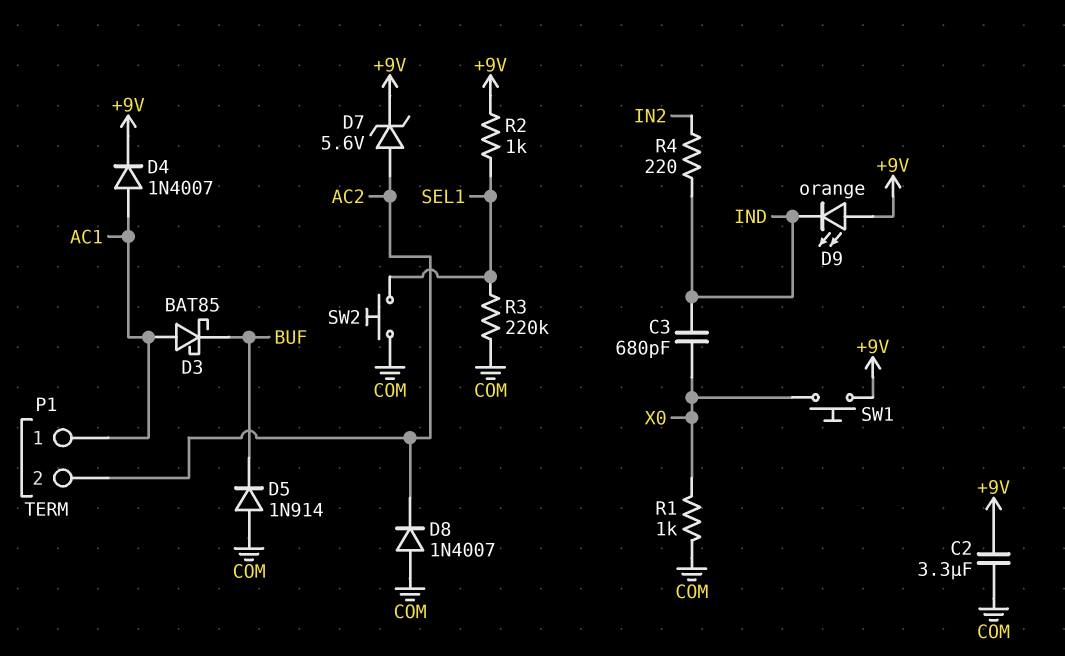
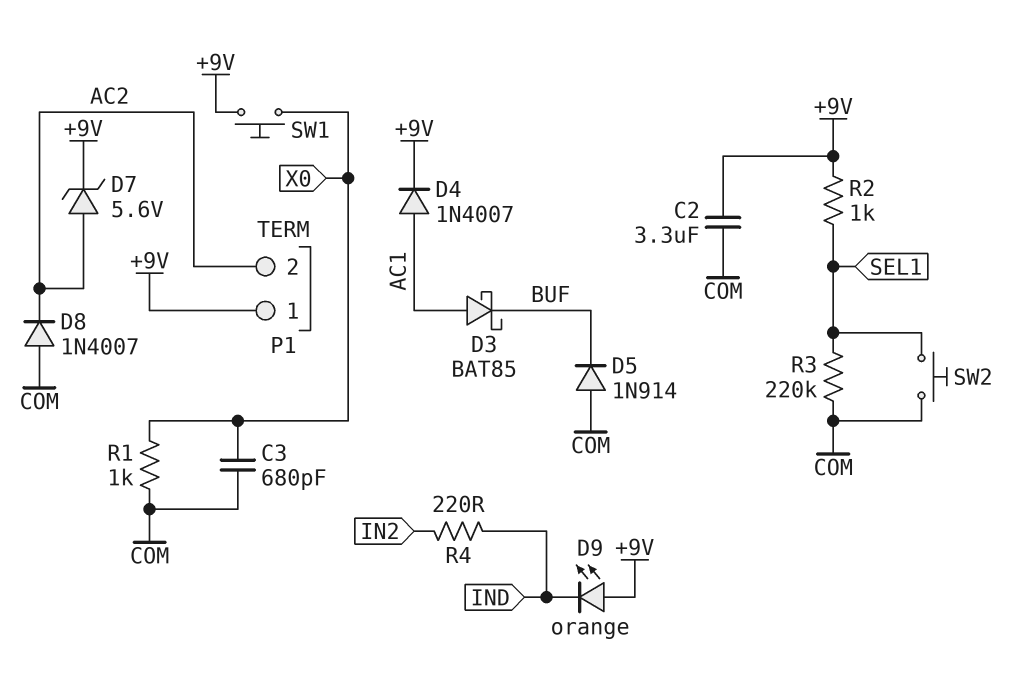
C3: 680pF (IND, X0) -> 680pF (COM, X0)
P1 pin 1: AC1 -> +9V

